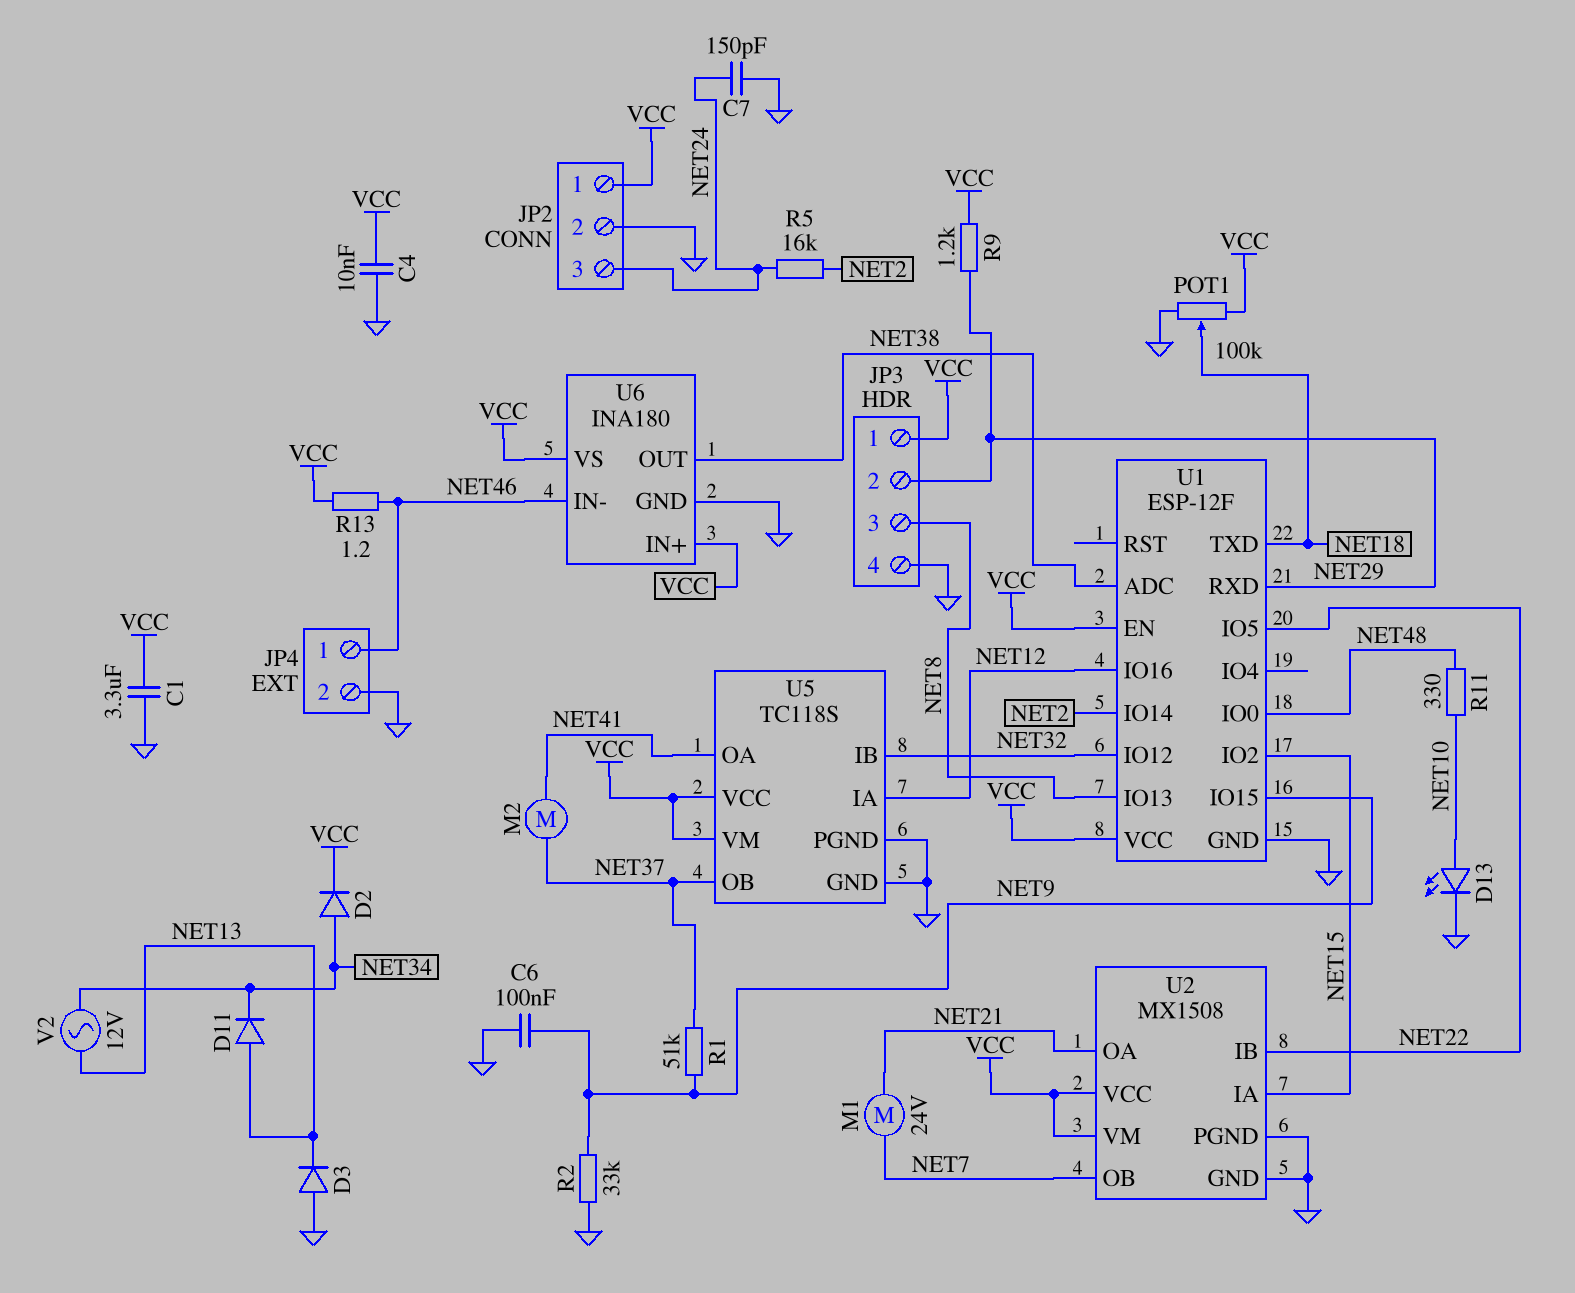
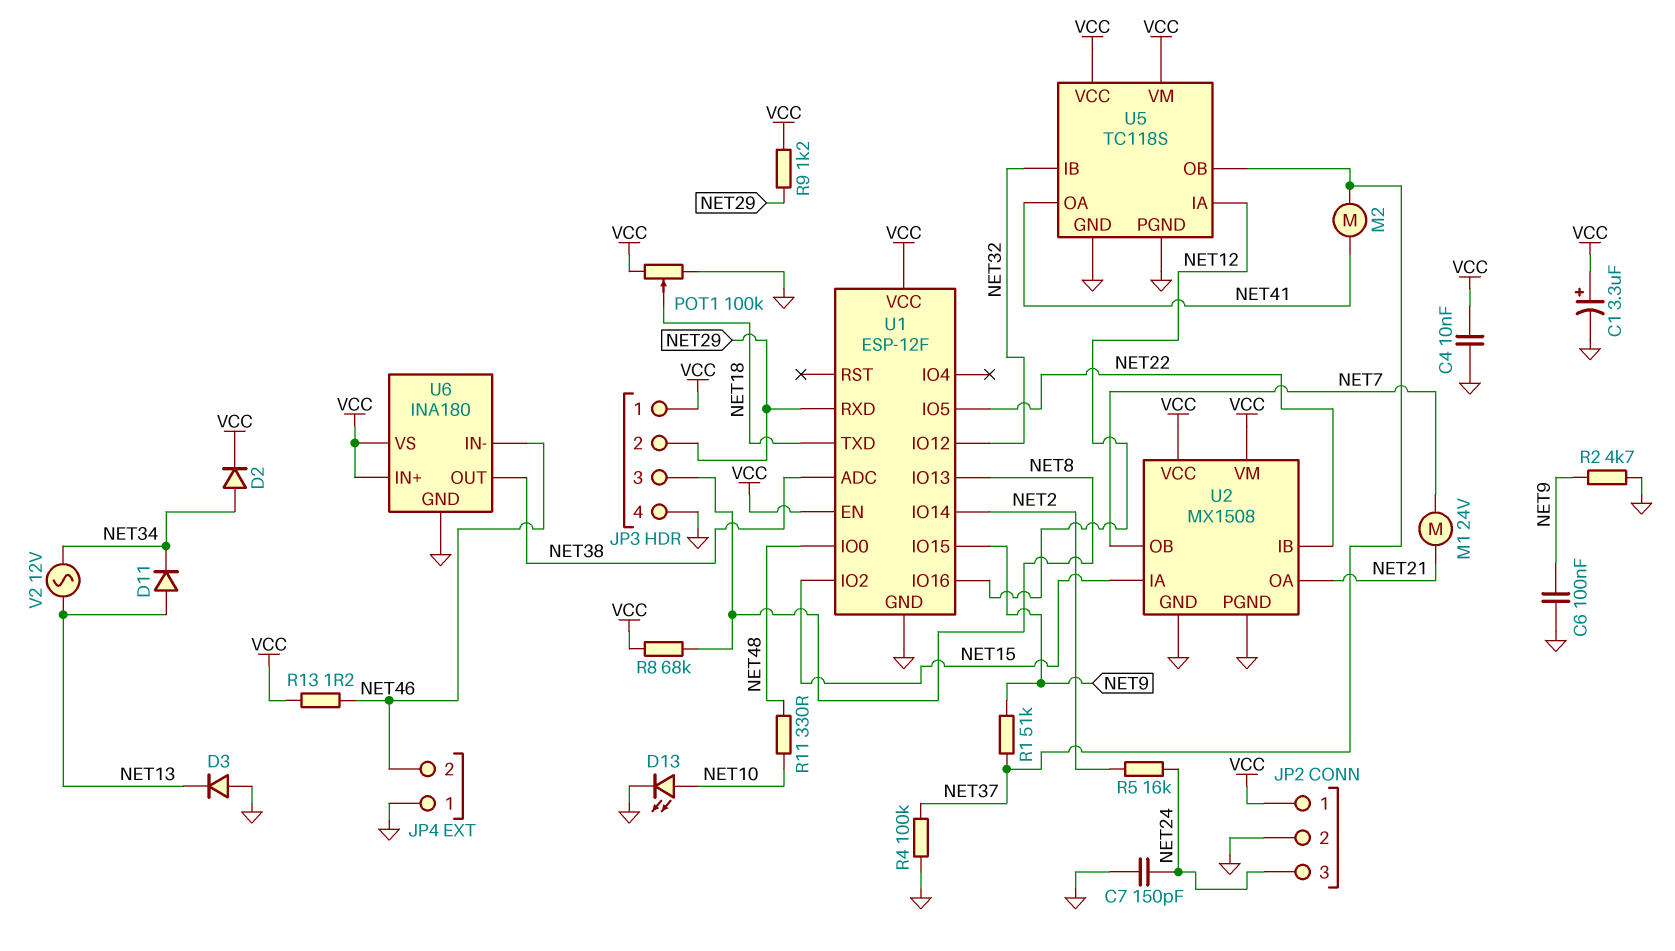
C1: 3.3uF (GND, VCC) -> 3.3uF (plus VCC, minus GND)
JP4 pin 1: NET46 -> GND
JP4 pin 2: GND -> NET46
R2: 33k (GND, NET9) -> 4.7k (GND, NET9)
R4: none -> 100k (GND, NET37)
R8: none -> 68k (NET8, VCC)

